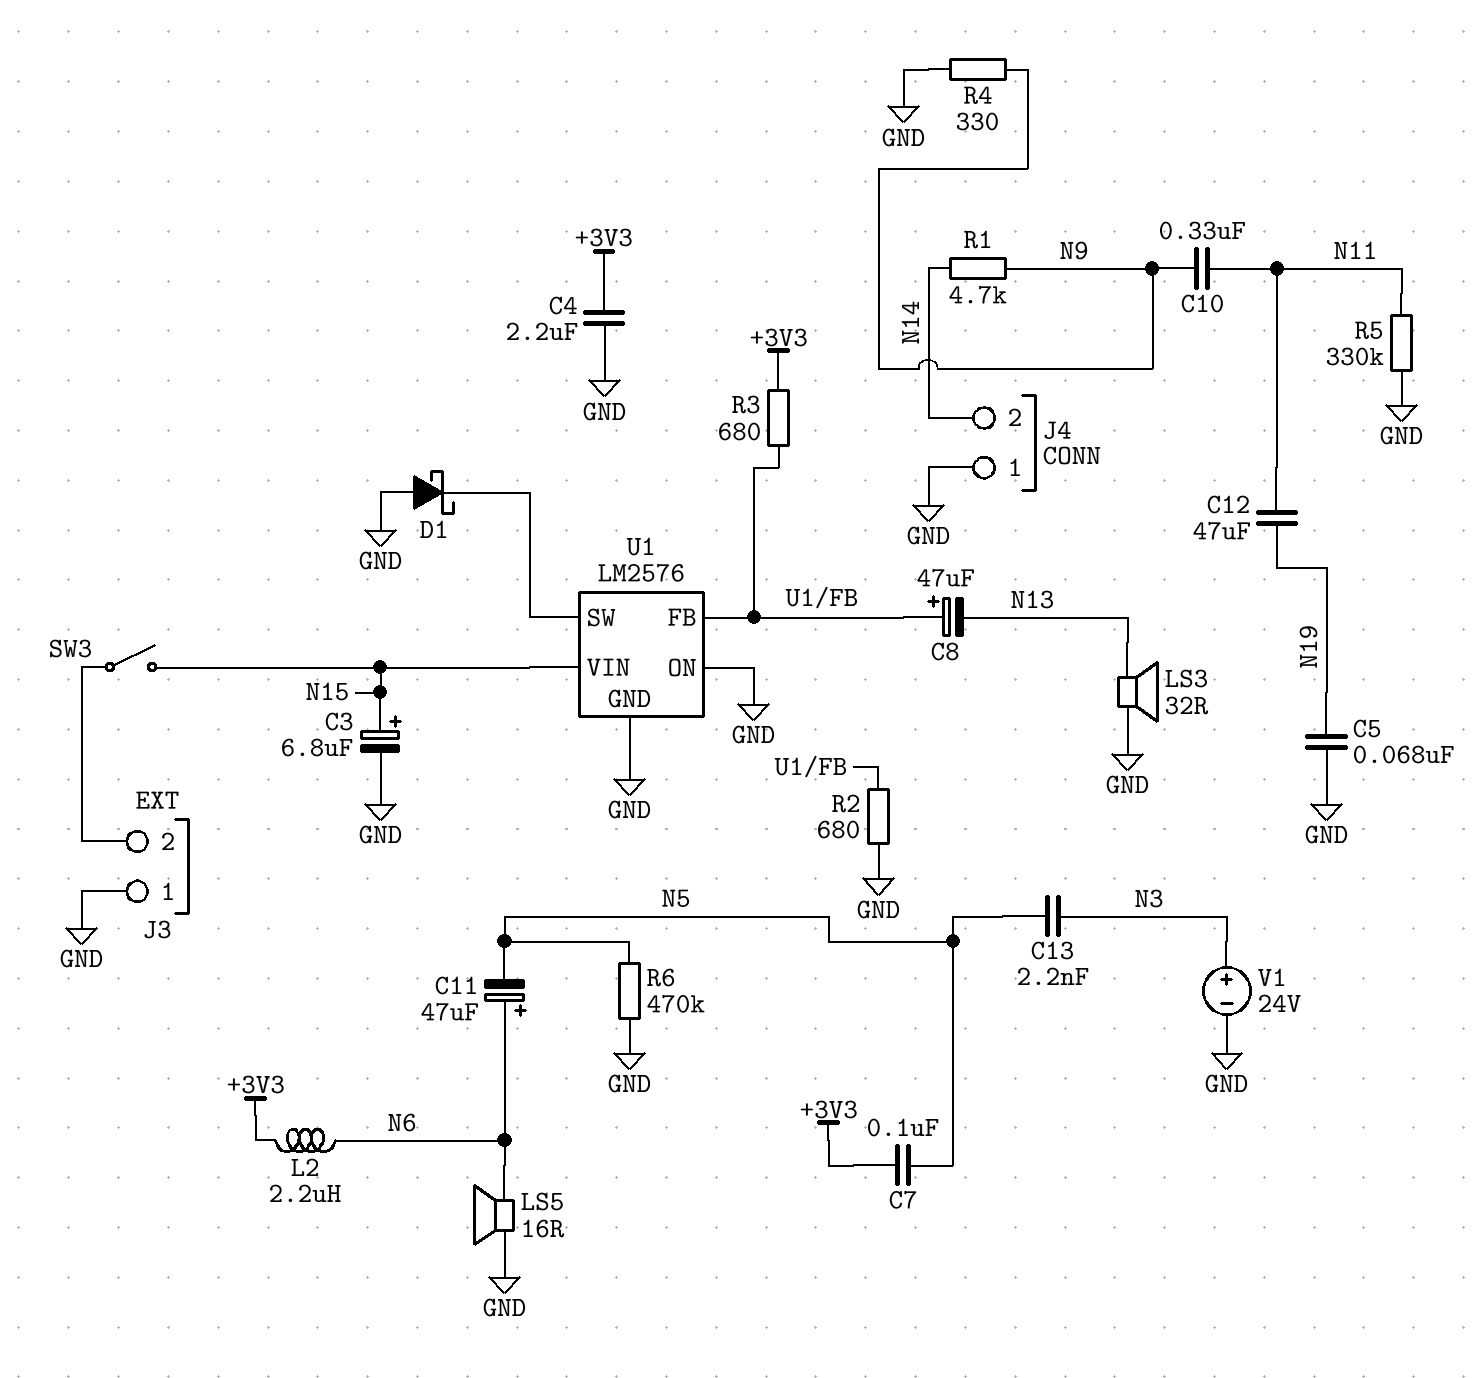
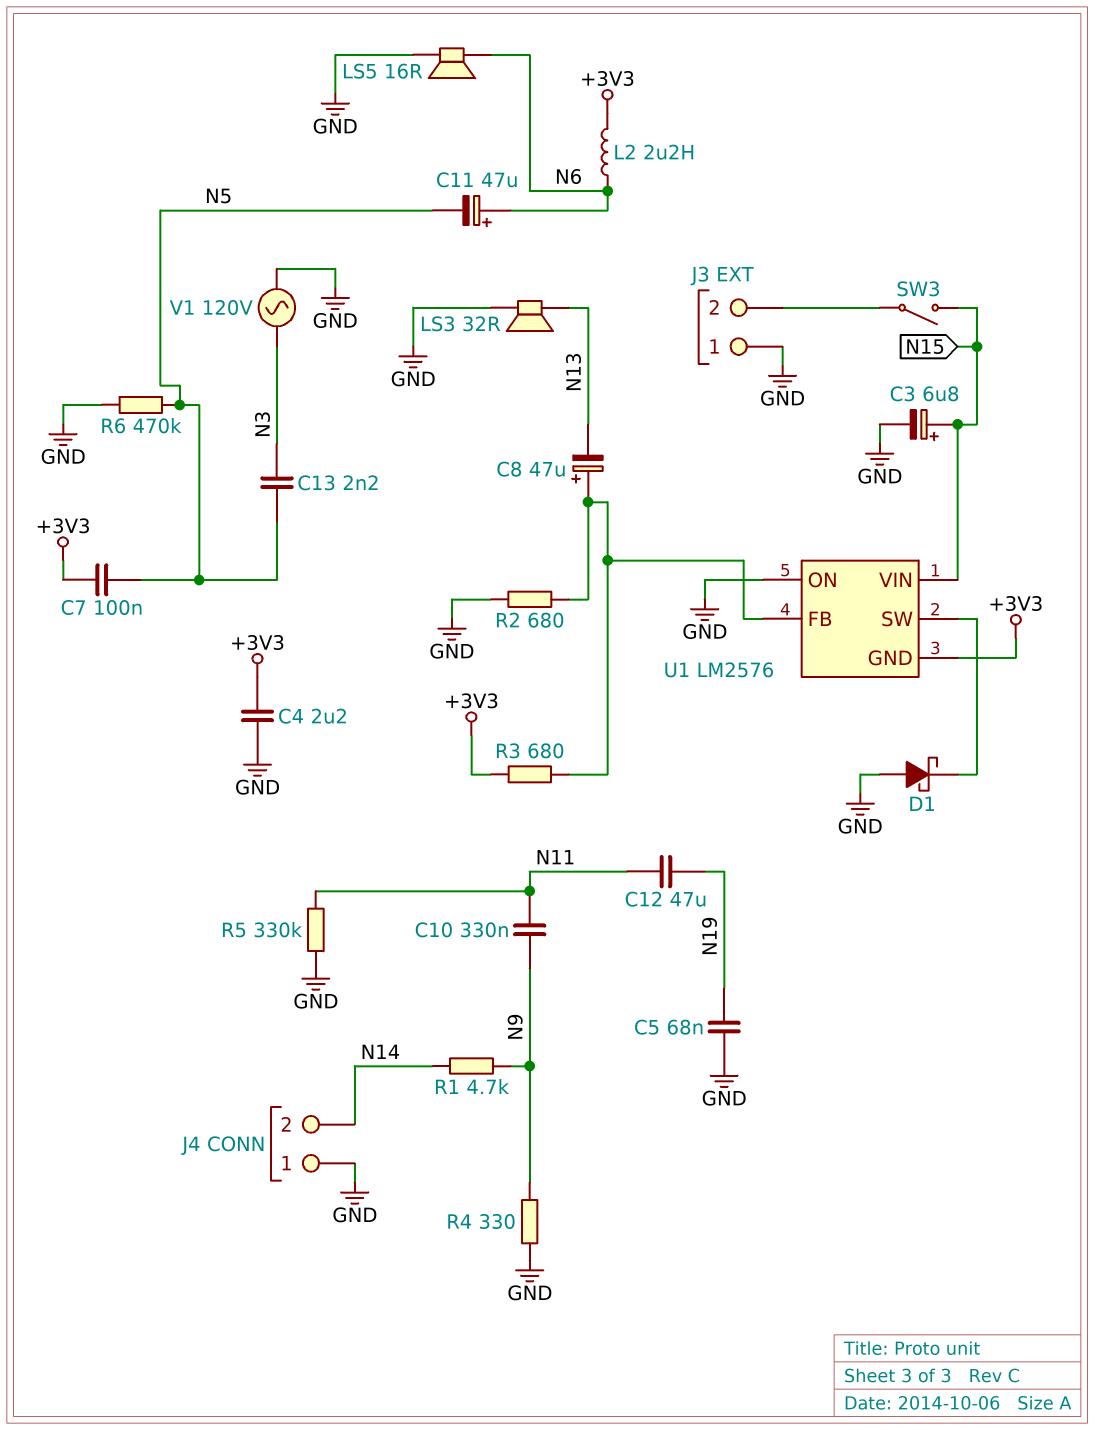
U1 pin GND: GND -> +3V3
V1: 24V (plus N3, minus GND) -> AC 120V (GND, N3)

